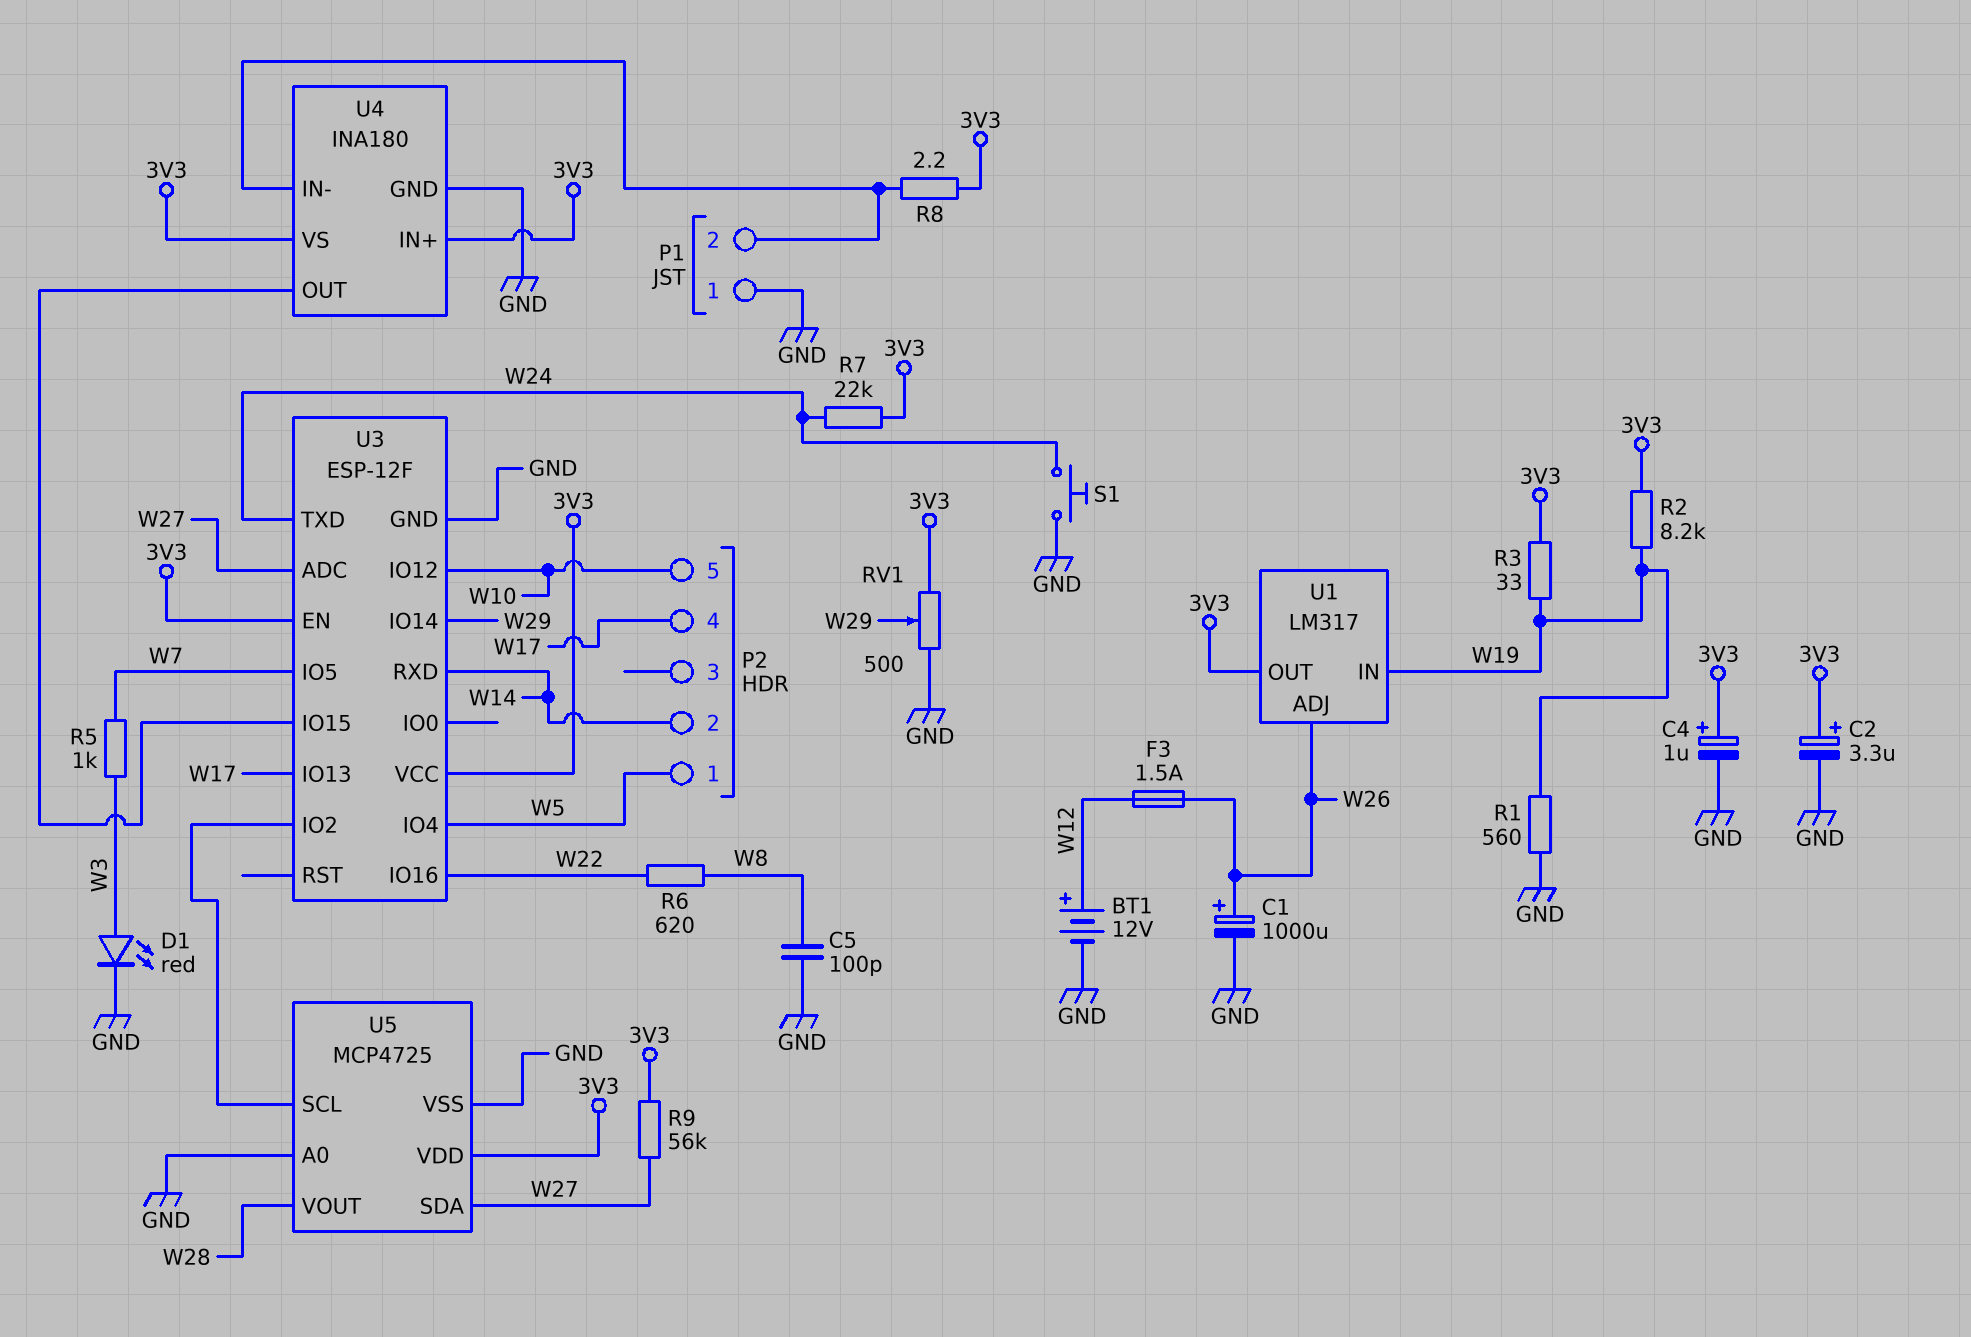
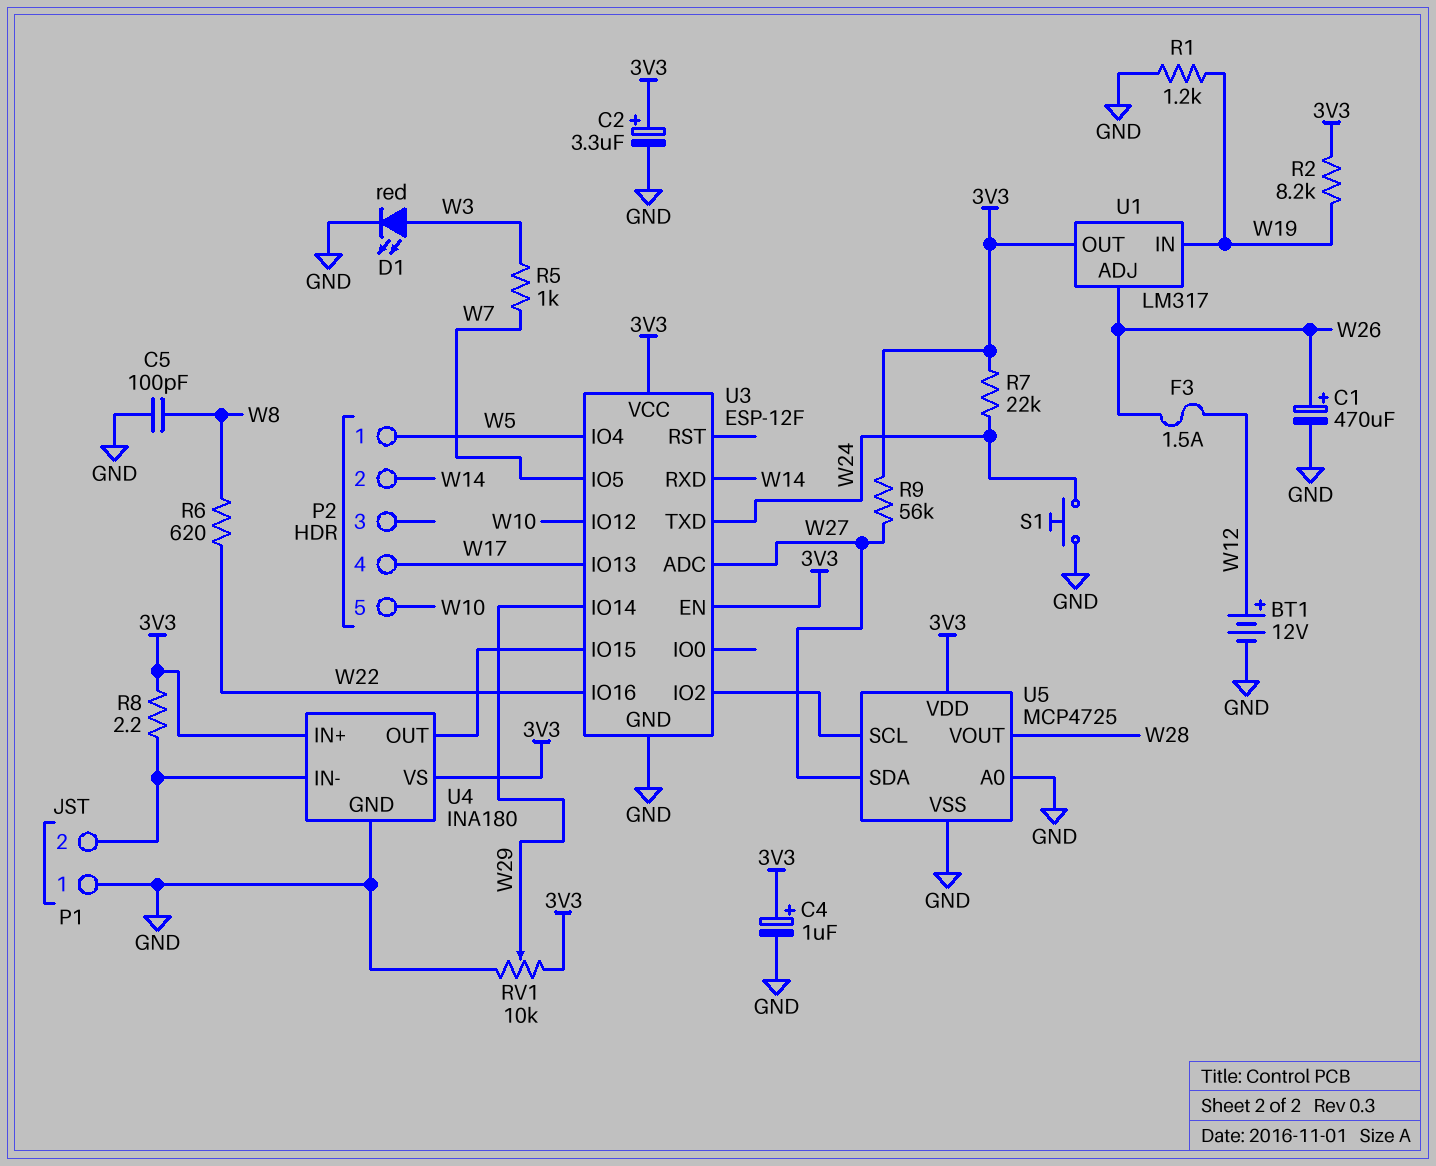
C1: 1000uF (plus W26, minus GND) -> 470uF (plus W26, minus GND)
R1: 560 (GND, W19) -> 1.2k (GND, W19)
R3: 33 (3V3, W19) -> none
RV1: 500 (3V3, GND, wiper W29) -> 10k (3V3, GND, wiper W29)

